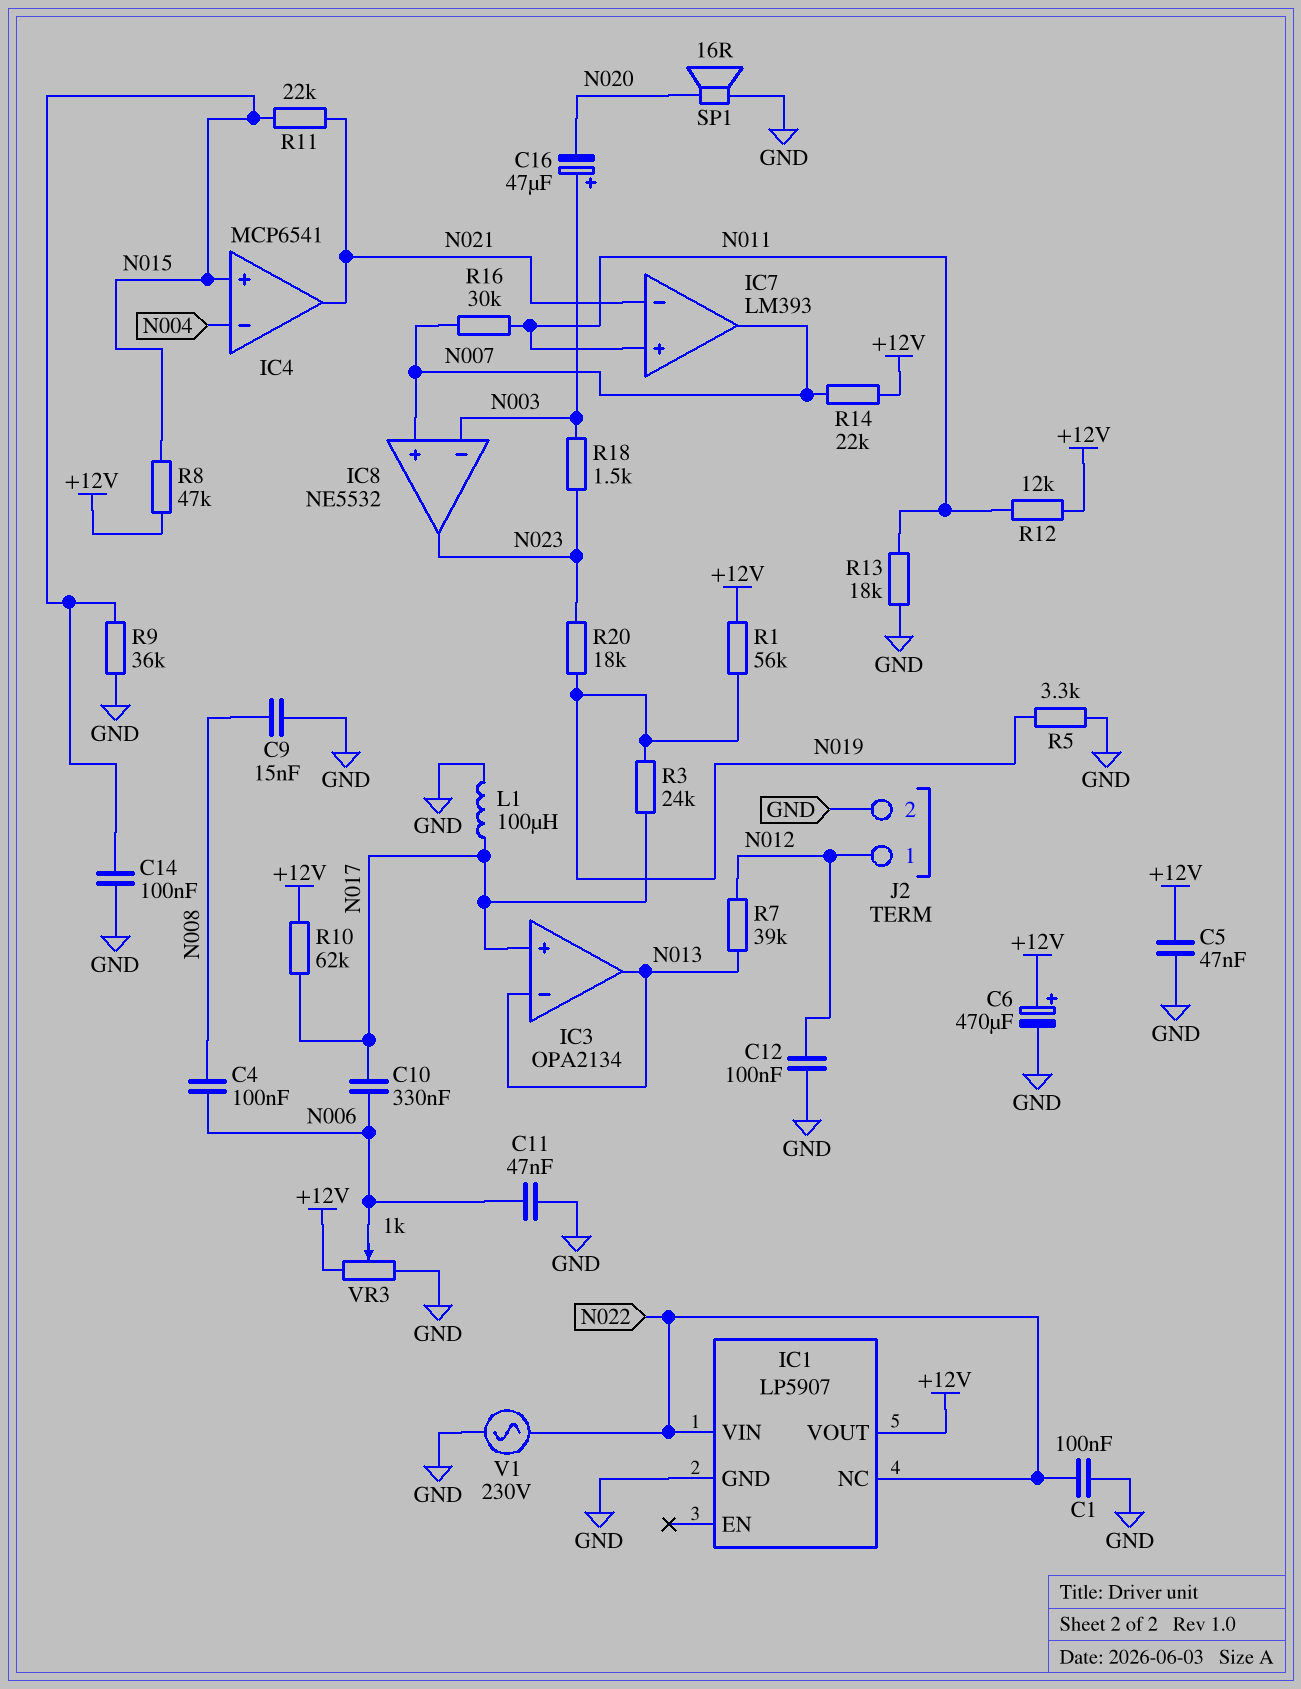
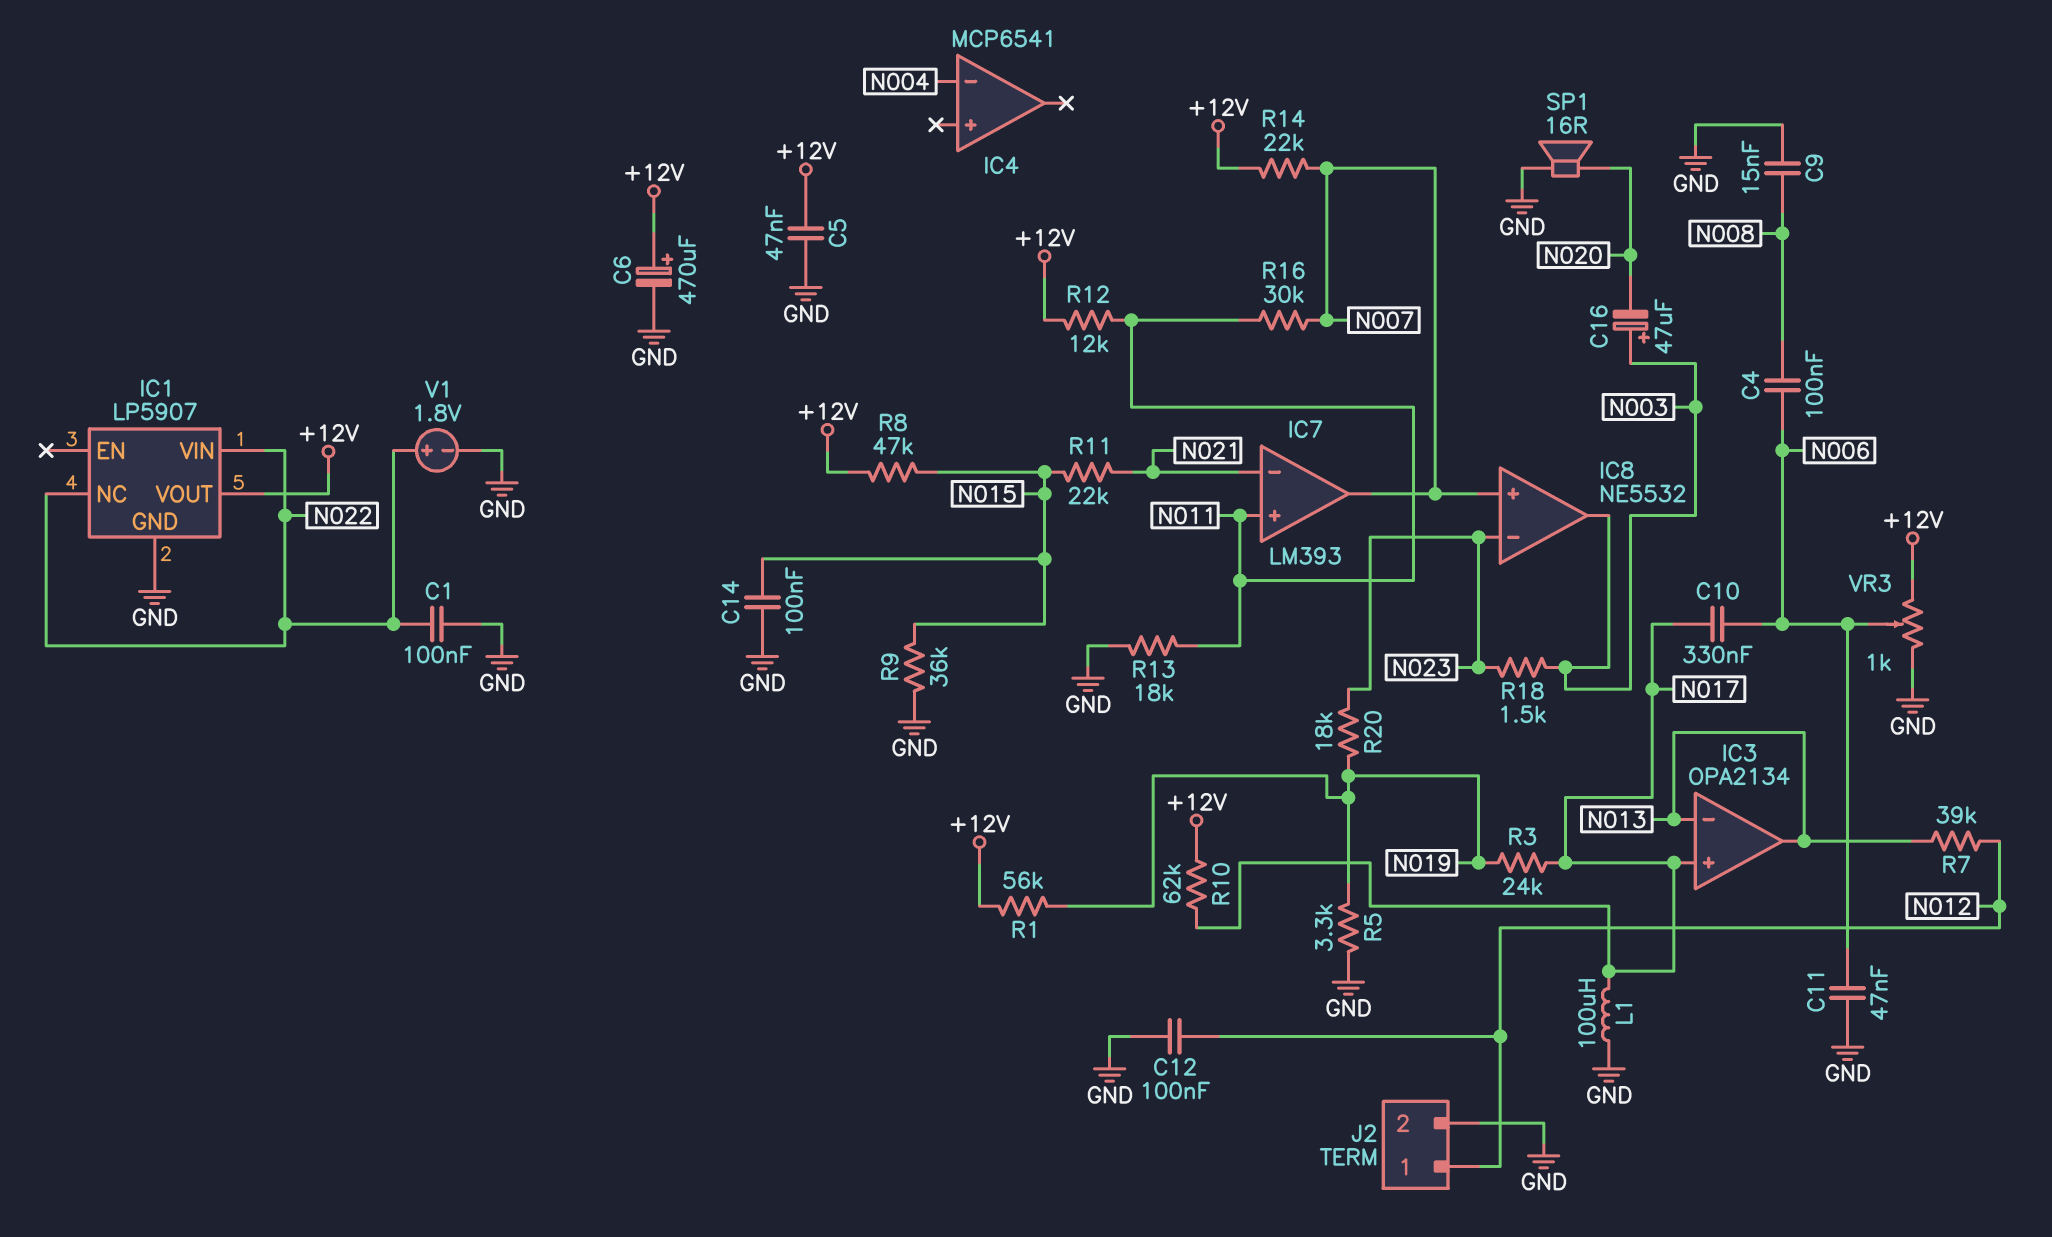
IC4 pin in+: N015 -> none
IC4 pin out: N021 -> none
IC8 pin in-: N003 -> N023
IC8 pin out: N023 -> N003
V1: AC 230V (GND, N022) -> 1.8V (plus N022, minus GND)

